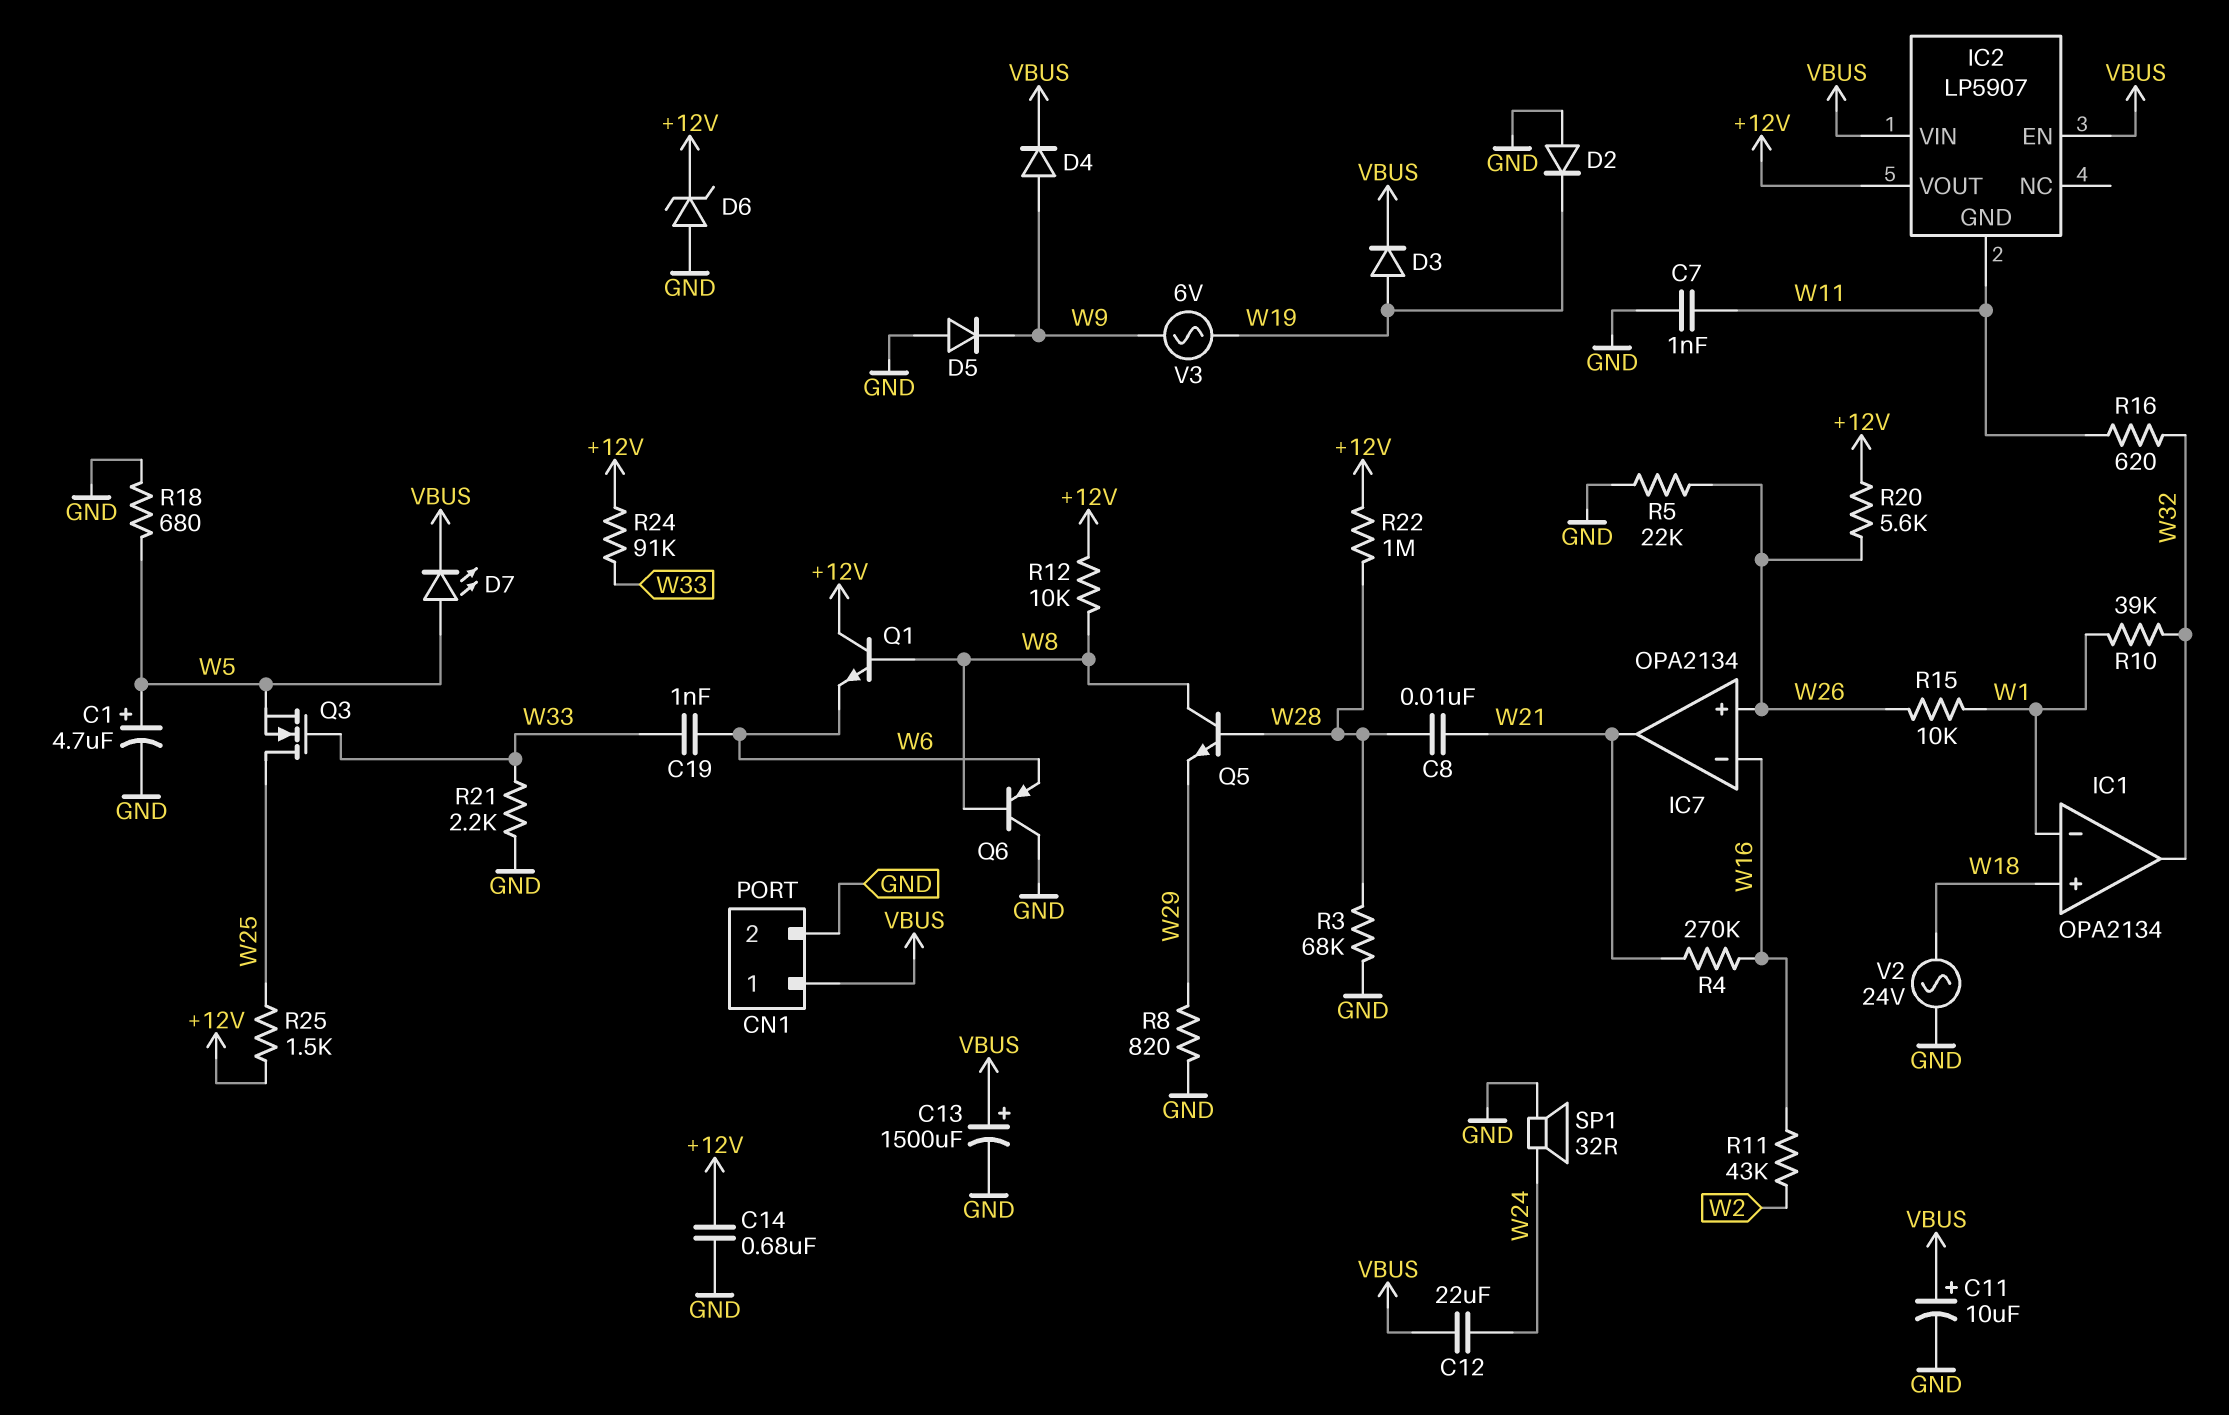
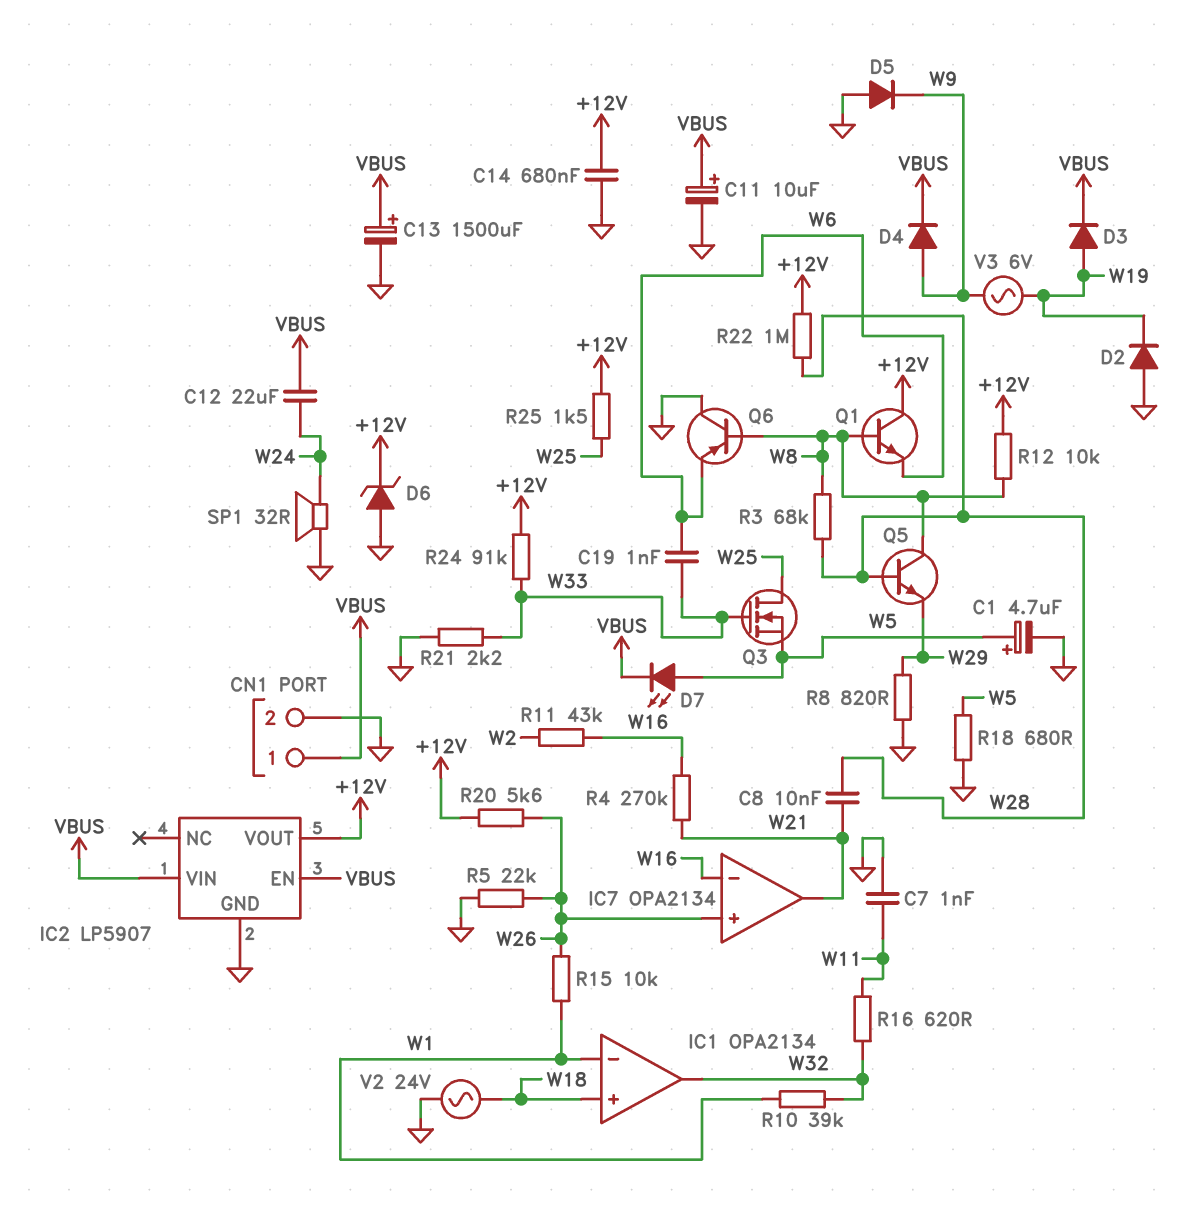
IC2 pin GND: W11 -> GND
R3: 68k (GND, W28) -> 68k (W8, W28)

